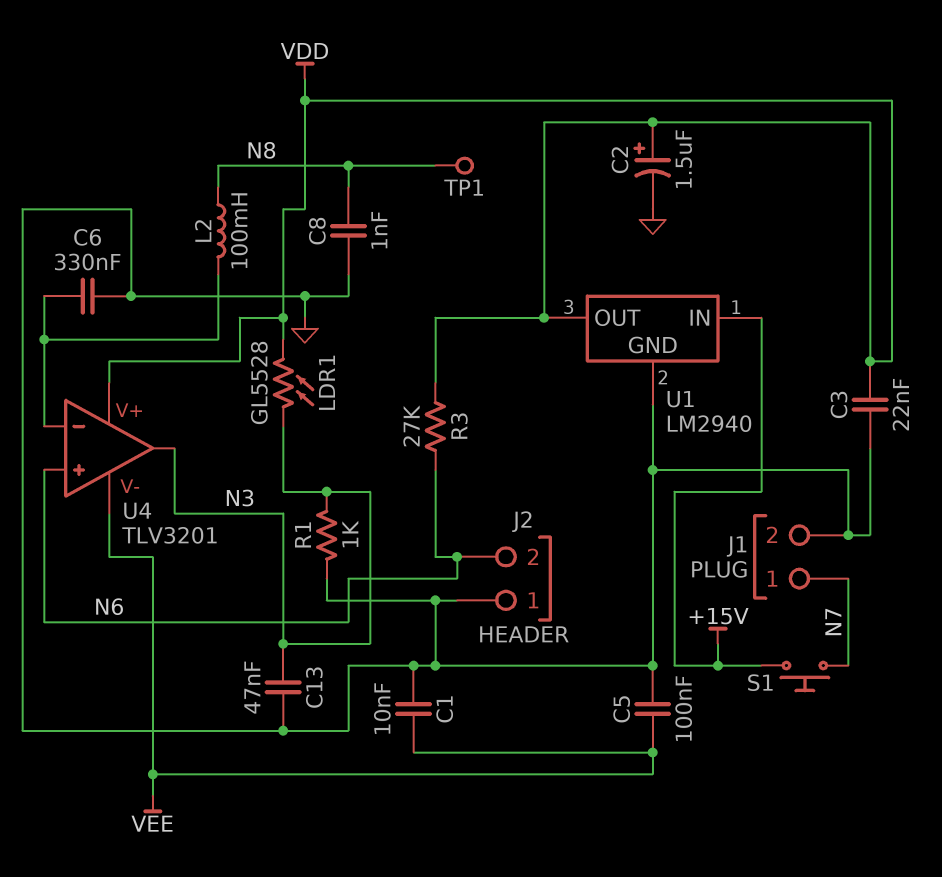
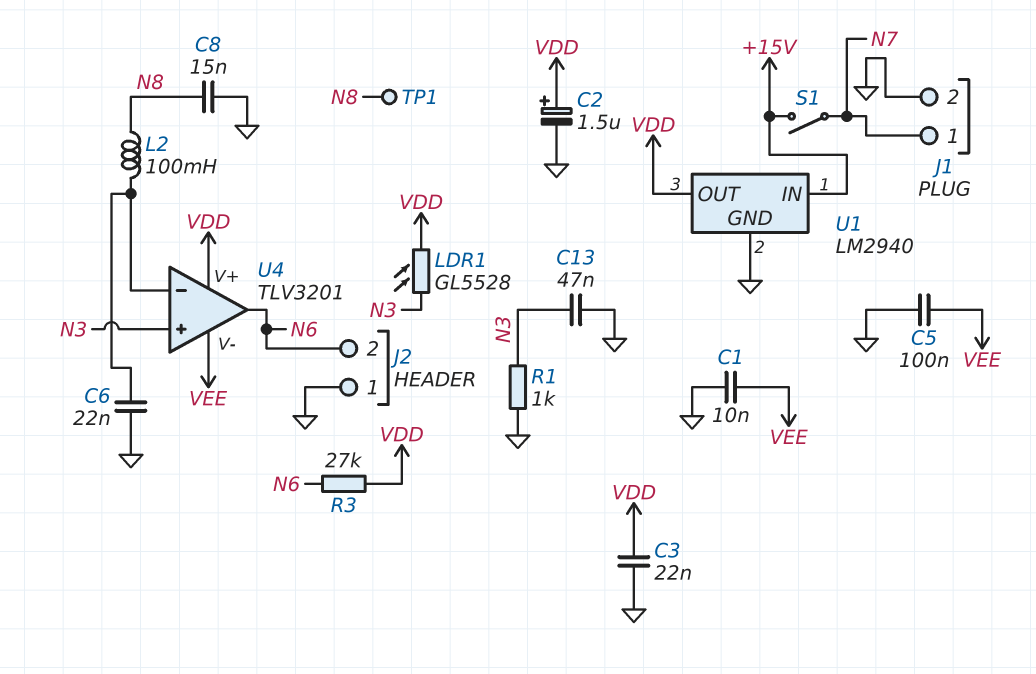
C6: 330nF (GND, U4/in-) -> 22nF (GND, U4/in-)
C8: 1nF (GND, N8) -> 15nF (GND, N8)
S1: button (+15V, N7) -> switch (+15V, N7)
U4 pin in+: N6 -> N3
U4 pin out: N3 -> N6

